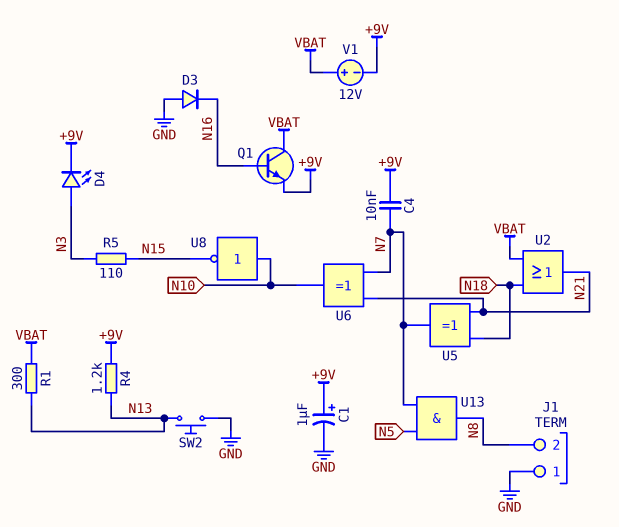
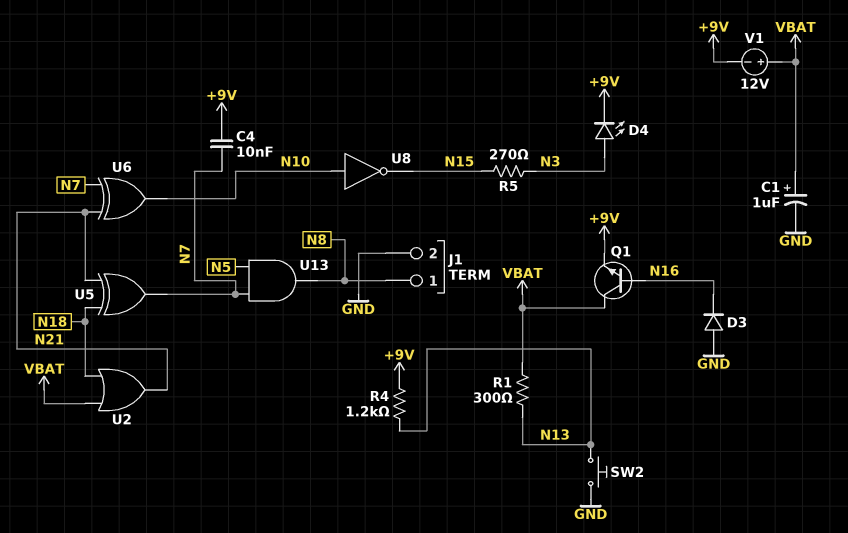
C1: 1uF (plus +9V, minus GND) -> 1uF (plus VBAT, minus GND)
J1 pin 1: GND -> N8
J1 pin 2: N8 -> GND
R5: 110 (N3, N15) -> 270 (N3, N15)

